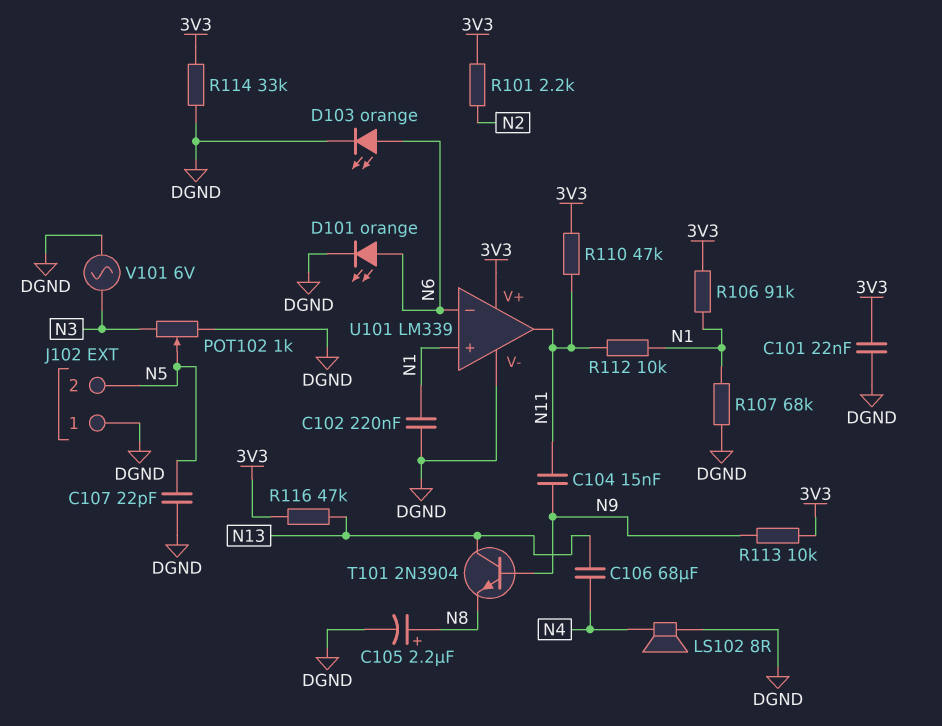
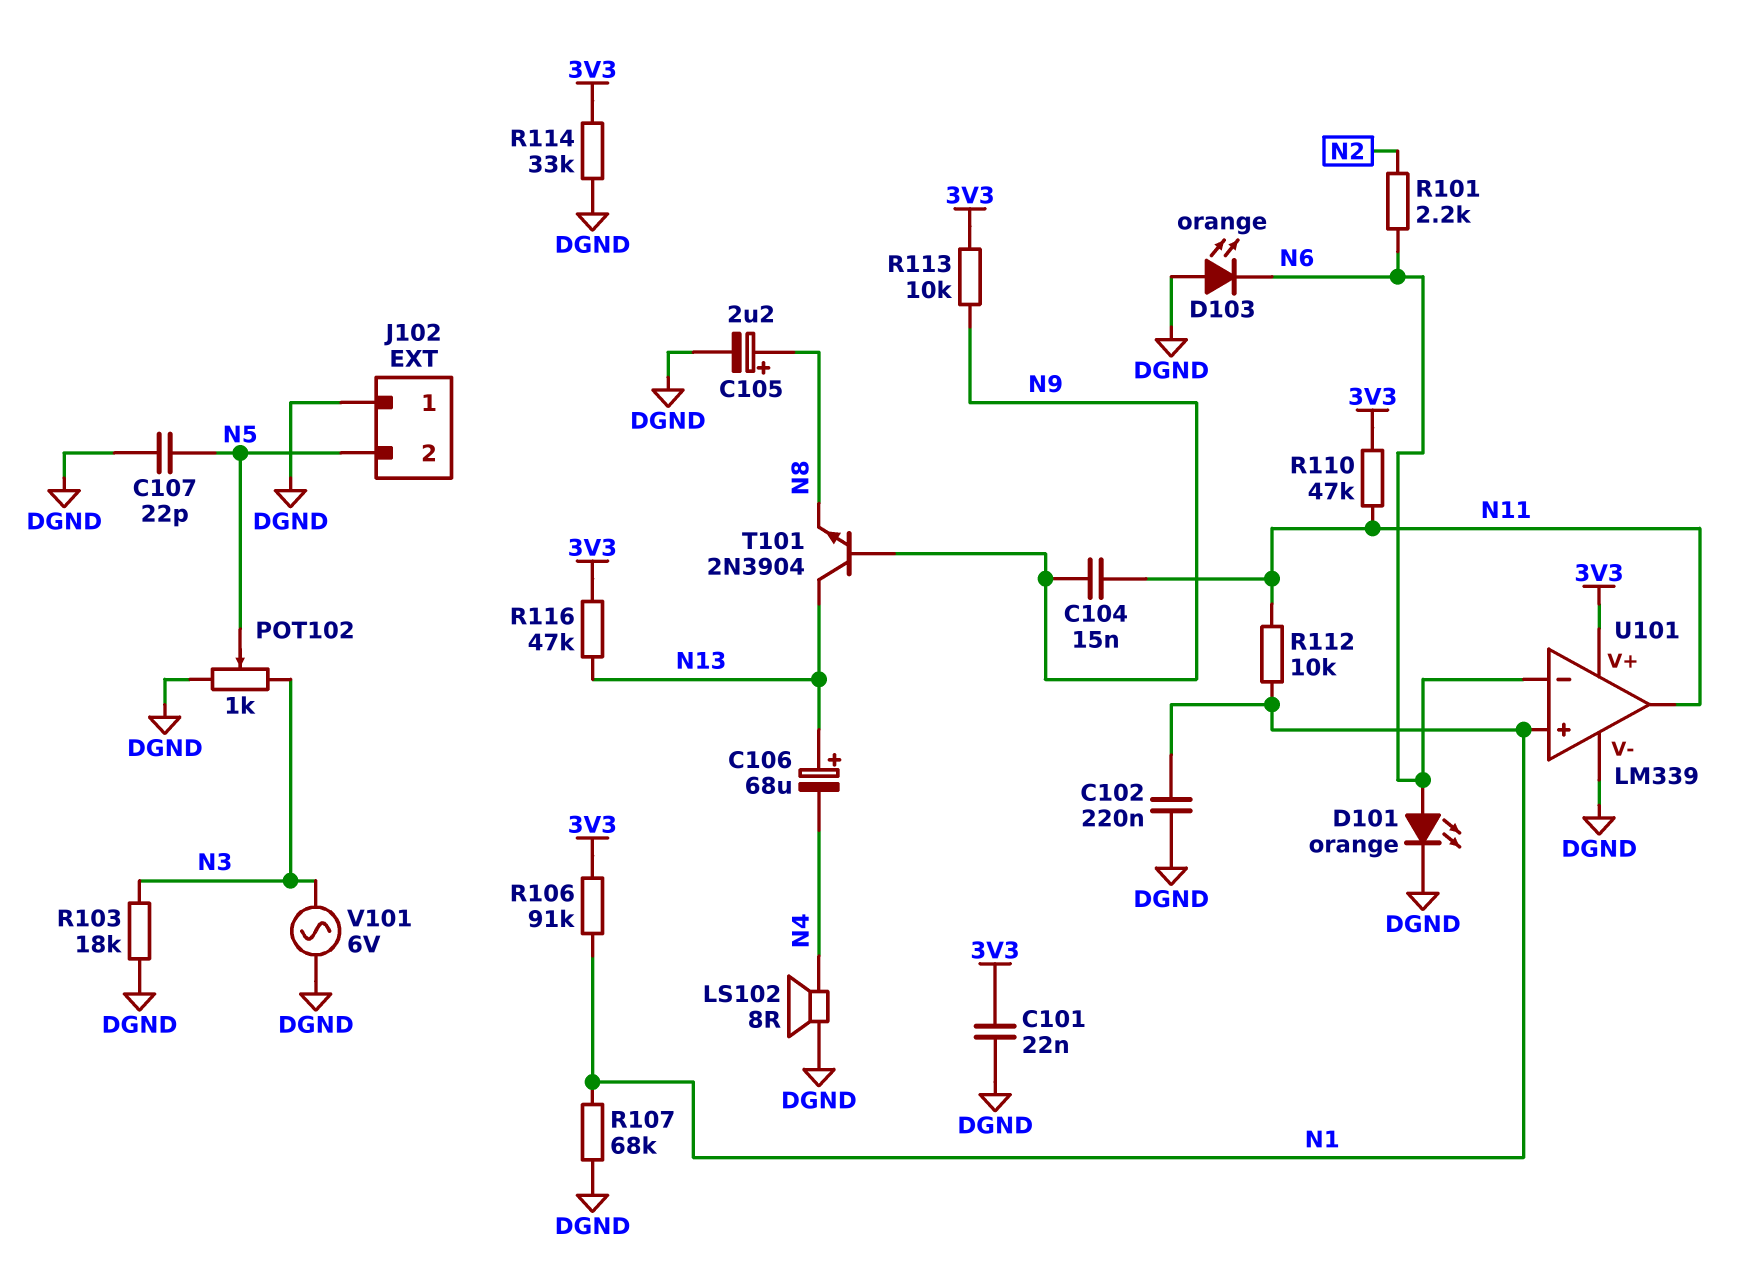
C106: 68uF (N4, N13) -> 68uF (plus N13, minus N4)
D103: LED orange (A N6, K DGND) -> LED orange (A DGND, K N6)
R101: 2.2k (3V3, N2) -> 2.2k (N2, N6)
R103: none -> 18k (DGND, N3)

